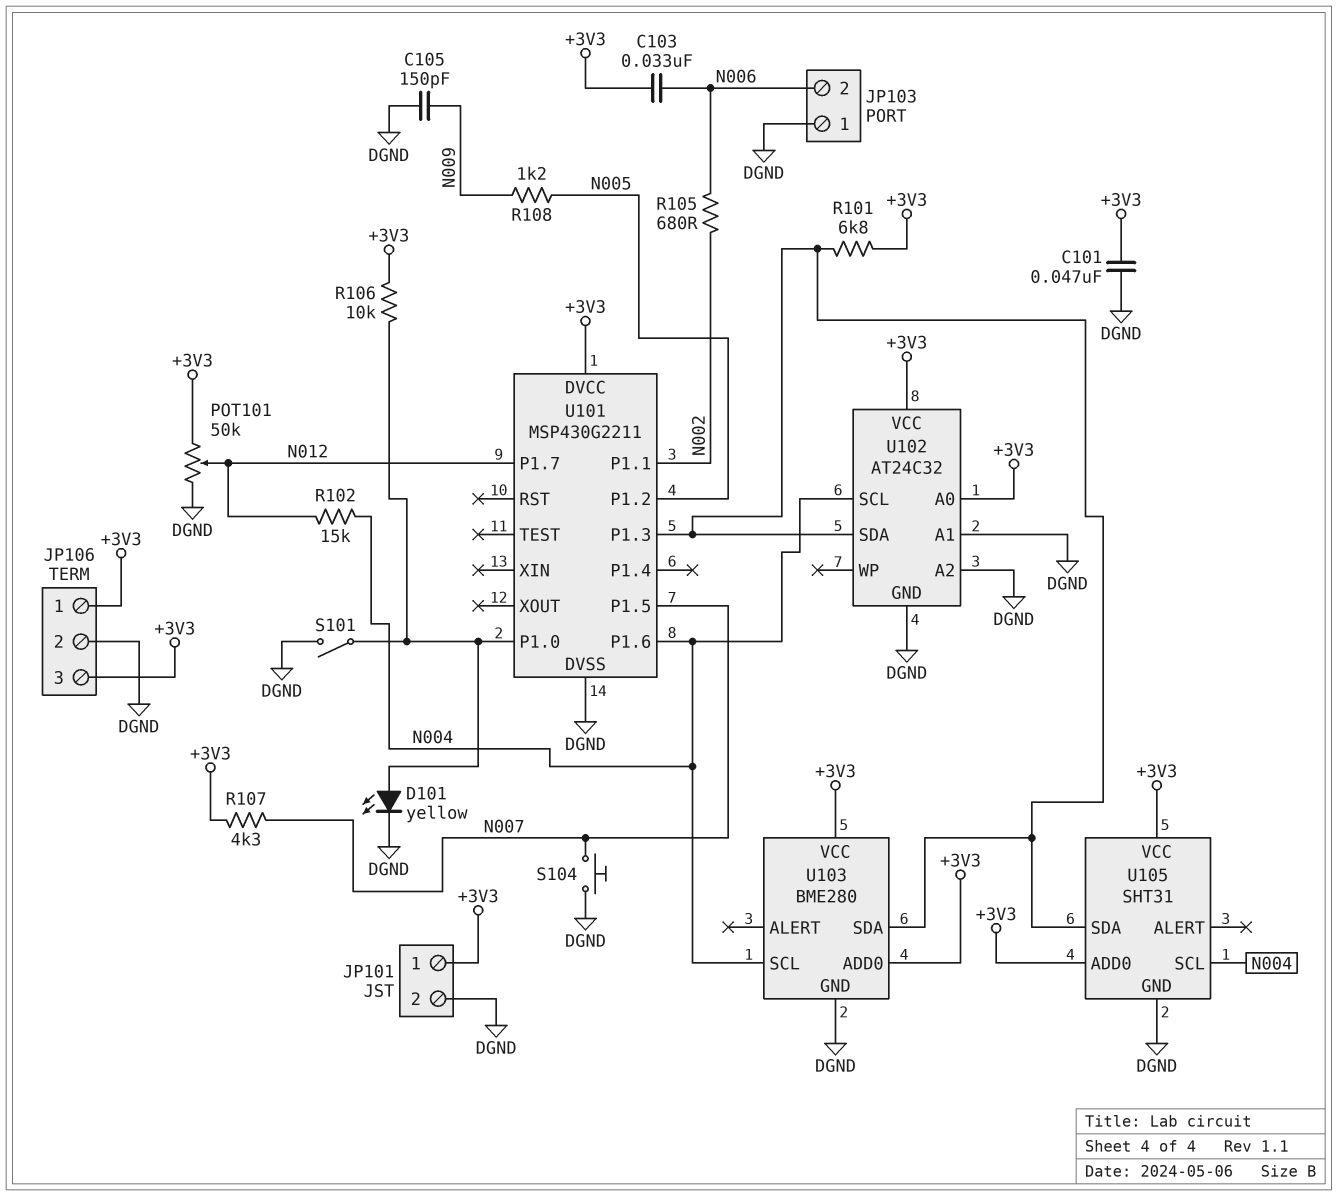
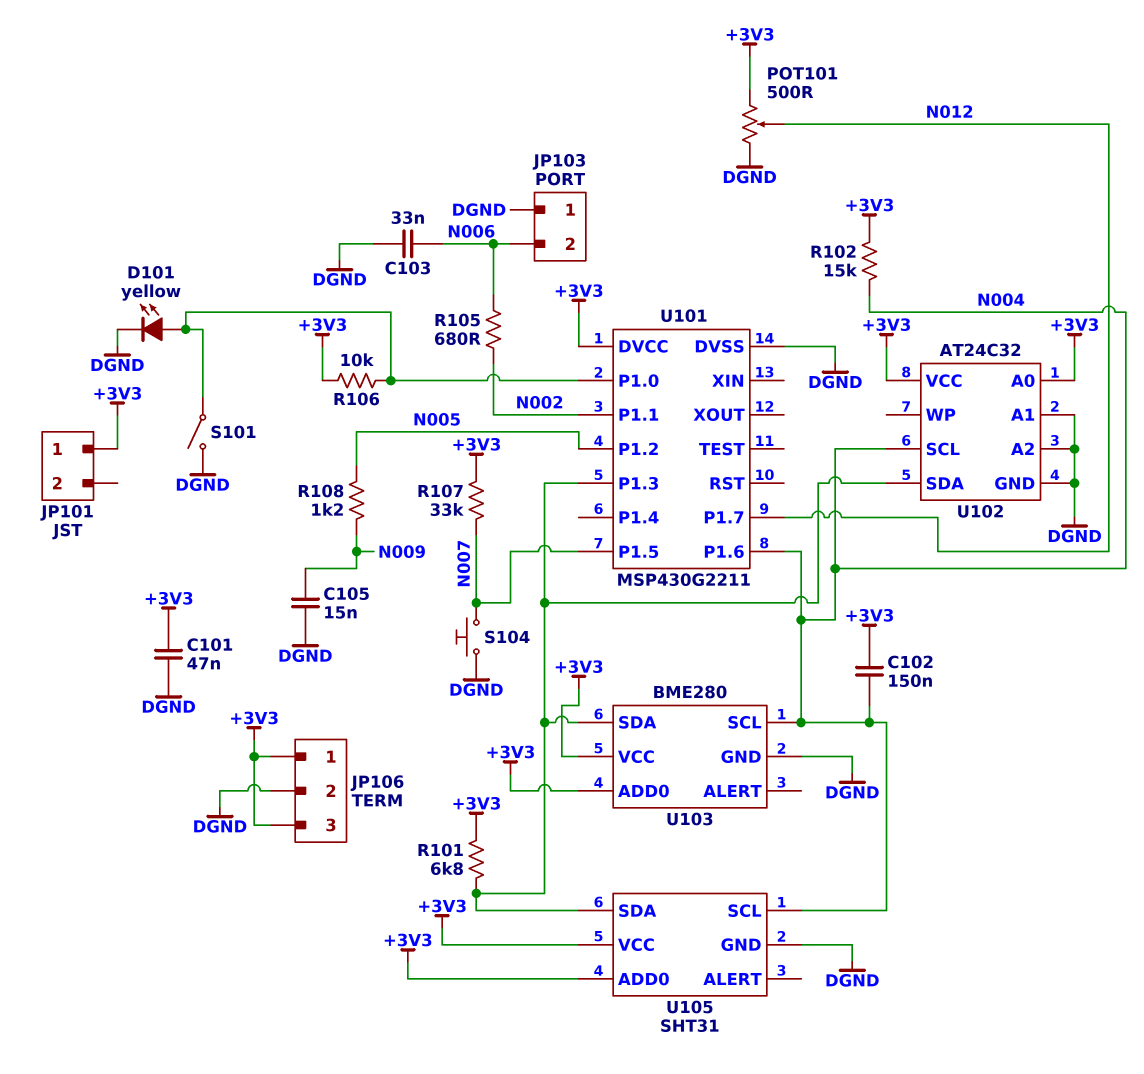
C102: none -> 150nF (+3V3, N004)
C103: 33nF (+3V3, N006) -> 33nF (DGND, N006)
C105: 150pF (DGND, N009) -> 15nF (DGND, N009)
JP101 pin 2: DGND -> none
POT101: 50k (+3V3, DGND, wiper N012) -> 500 (+3V3, DGND, wiper N012)
R102: 15k (N004, N012) -> 15k (+3V3, N004)
R107: 4.3k (+3V3, N007) -> 33k (+3V3, N007)

